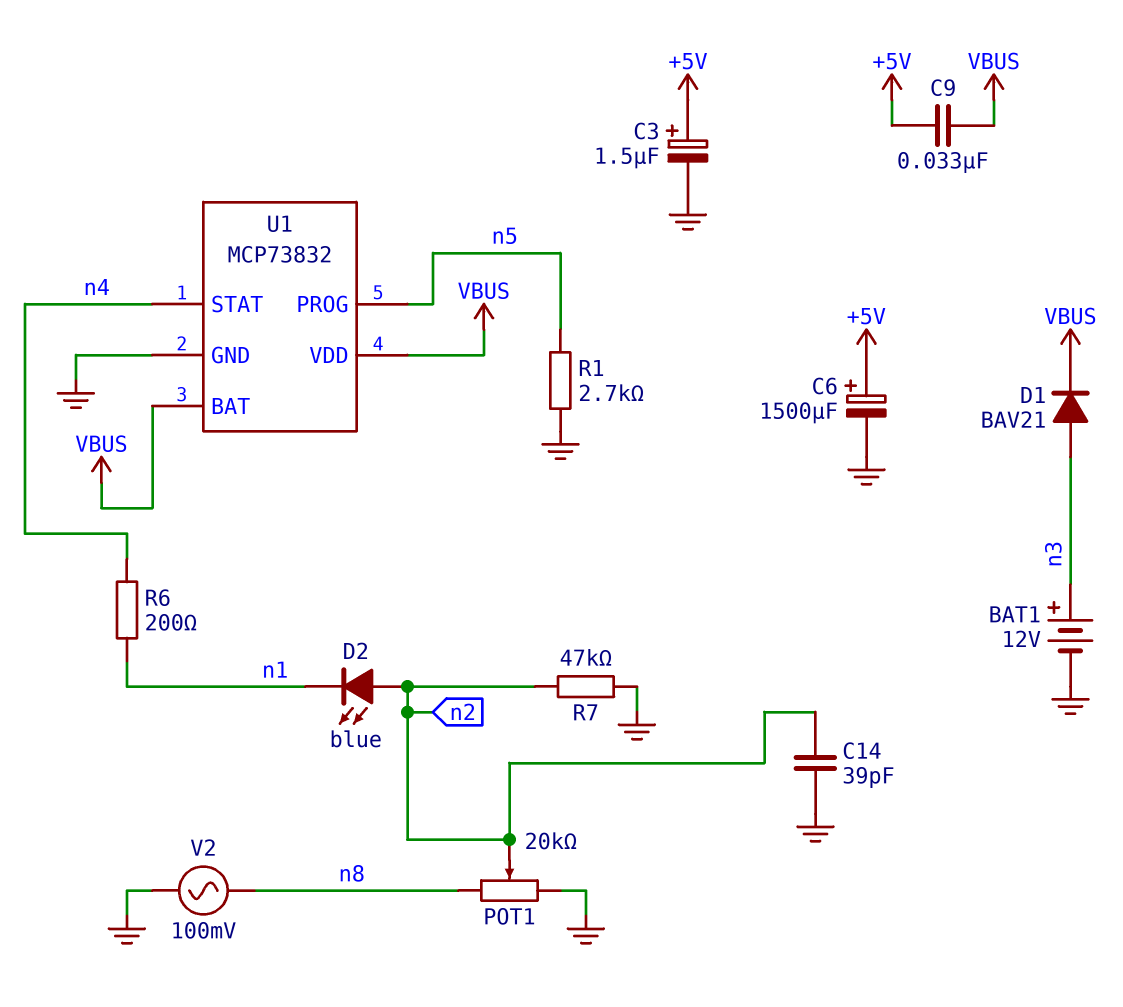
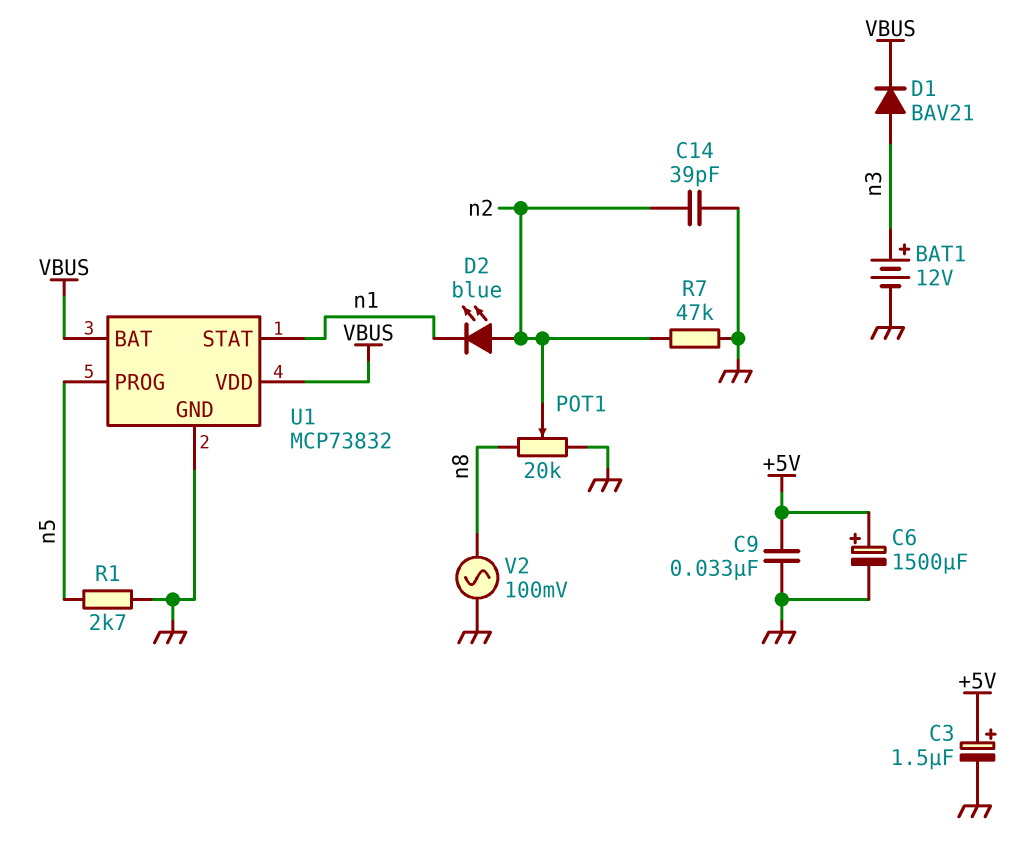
C9: 33nF (+5V, VBUS) -> 33nF (+5V, GND)
R6: 200 (n1, n4) -> none
U1 pin STAT: n4 -> n1

